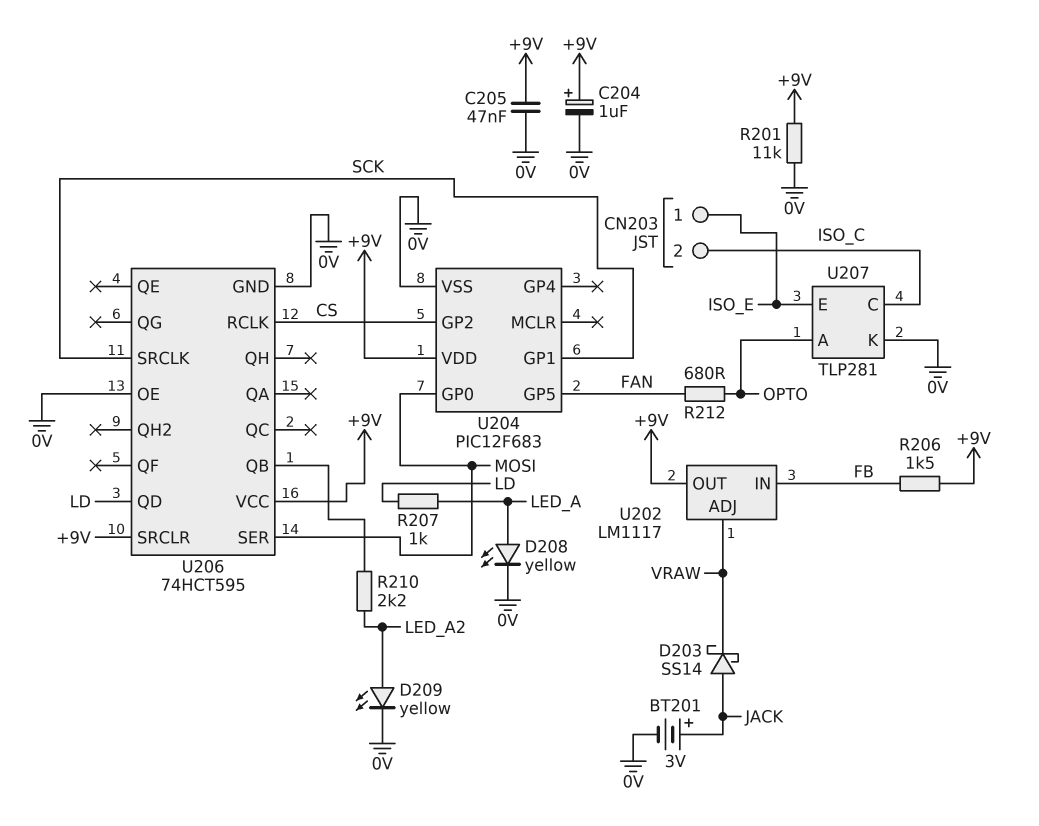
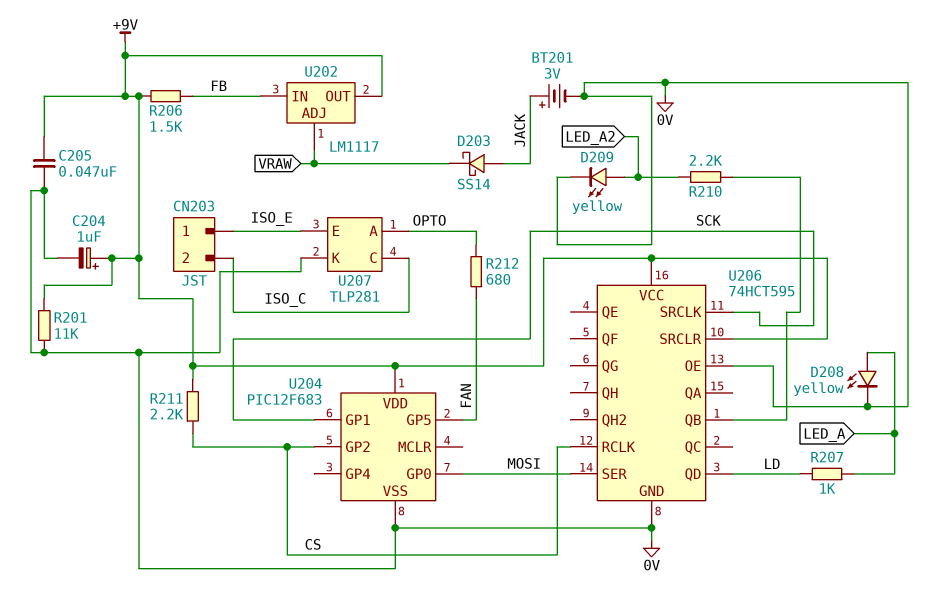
R211: none -> 2.2k (+9V, CS)

